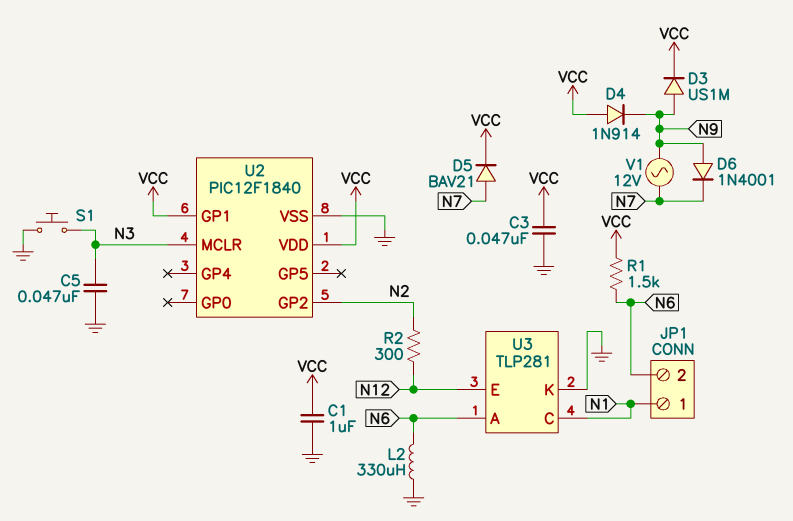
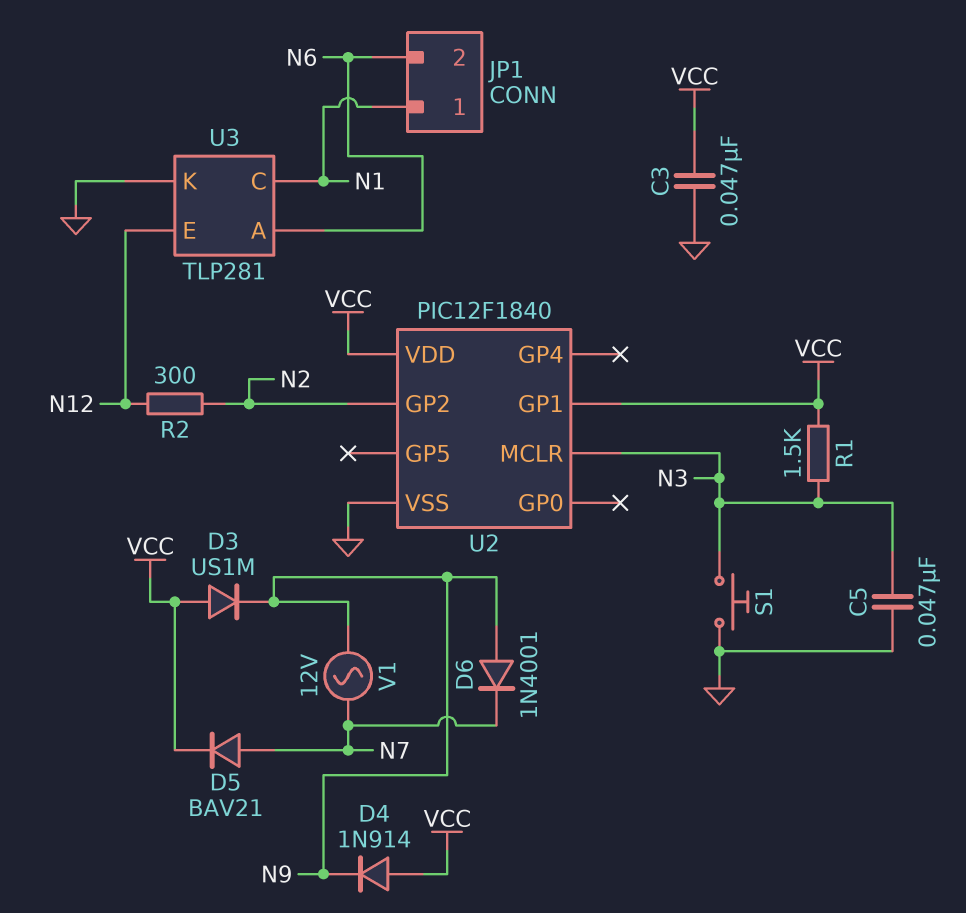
C1: 1uF (GND, VCC) -> none
D3: diode US1M (A N9, K VCC) -> diode US1M (A VCC, K N9)
L2: 330uH (GND, N6) -> none
R1: 1.5k (N6, VCC) -> 1.5k (N3, VCC)

